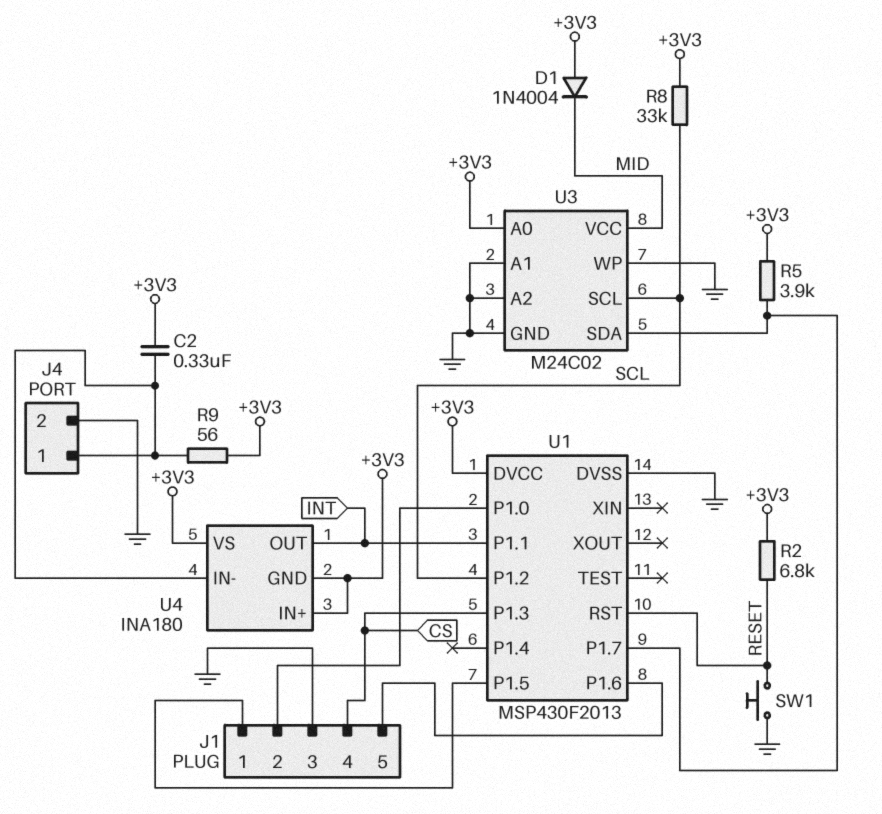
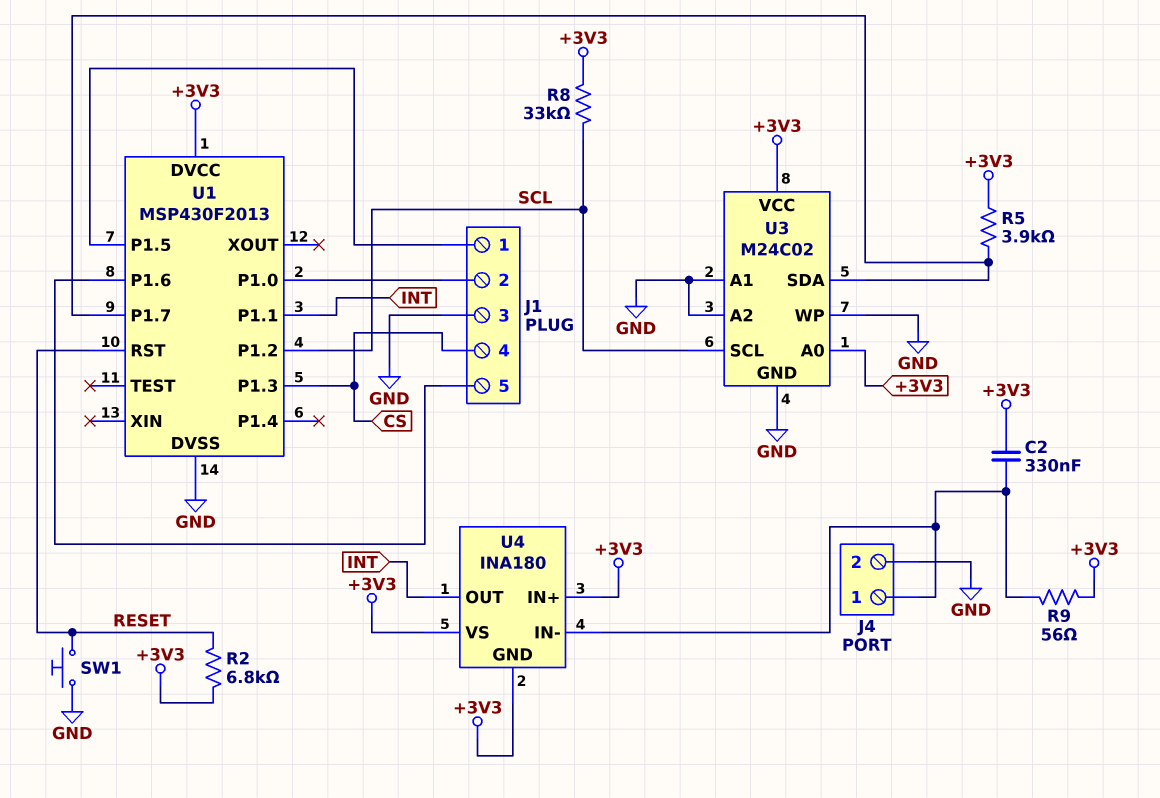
D1: diode 1N4004 (A +3V3, K MID) -> none
U3 pin VCC: MID -> +3V3

